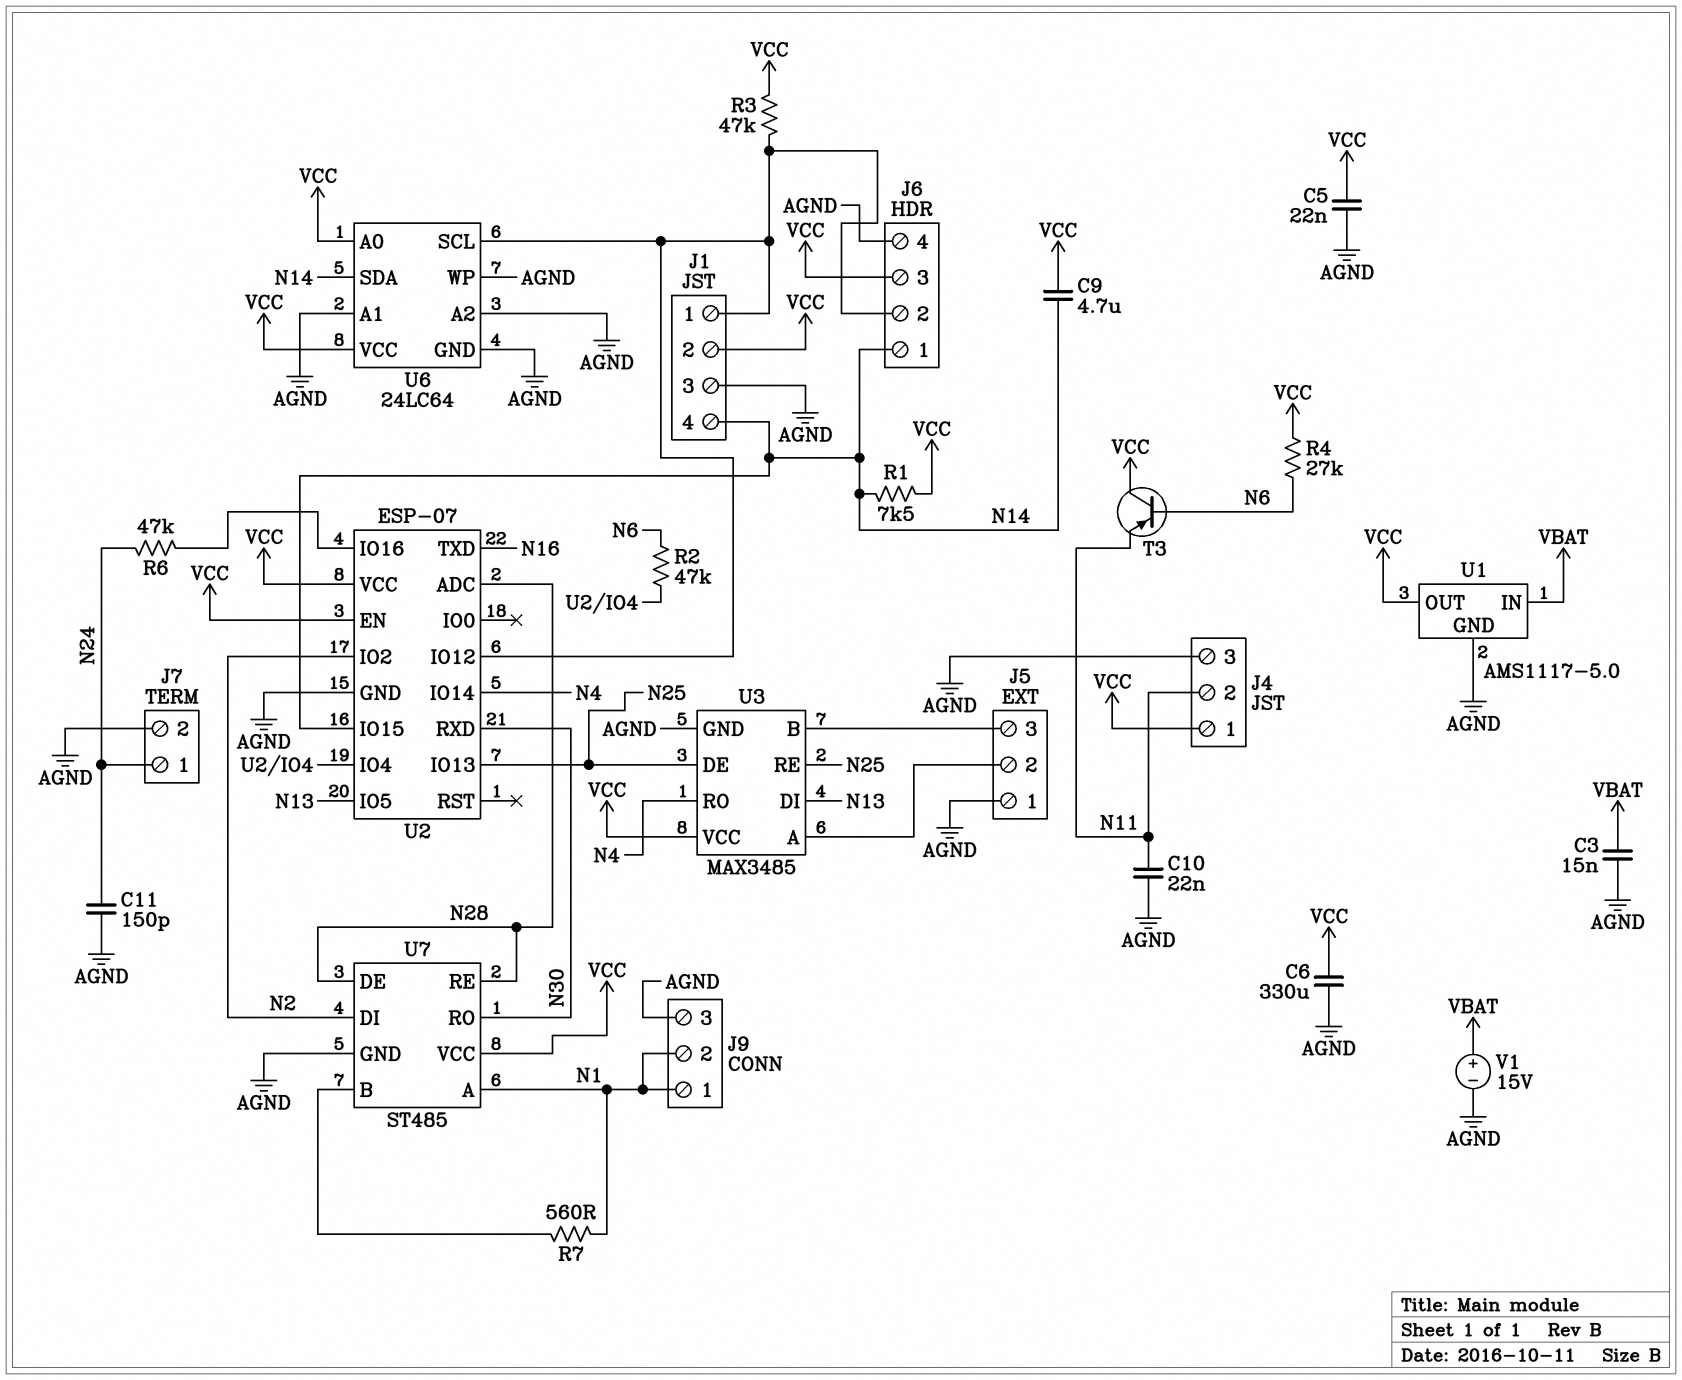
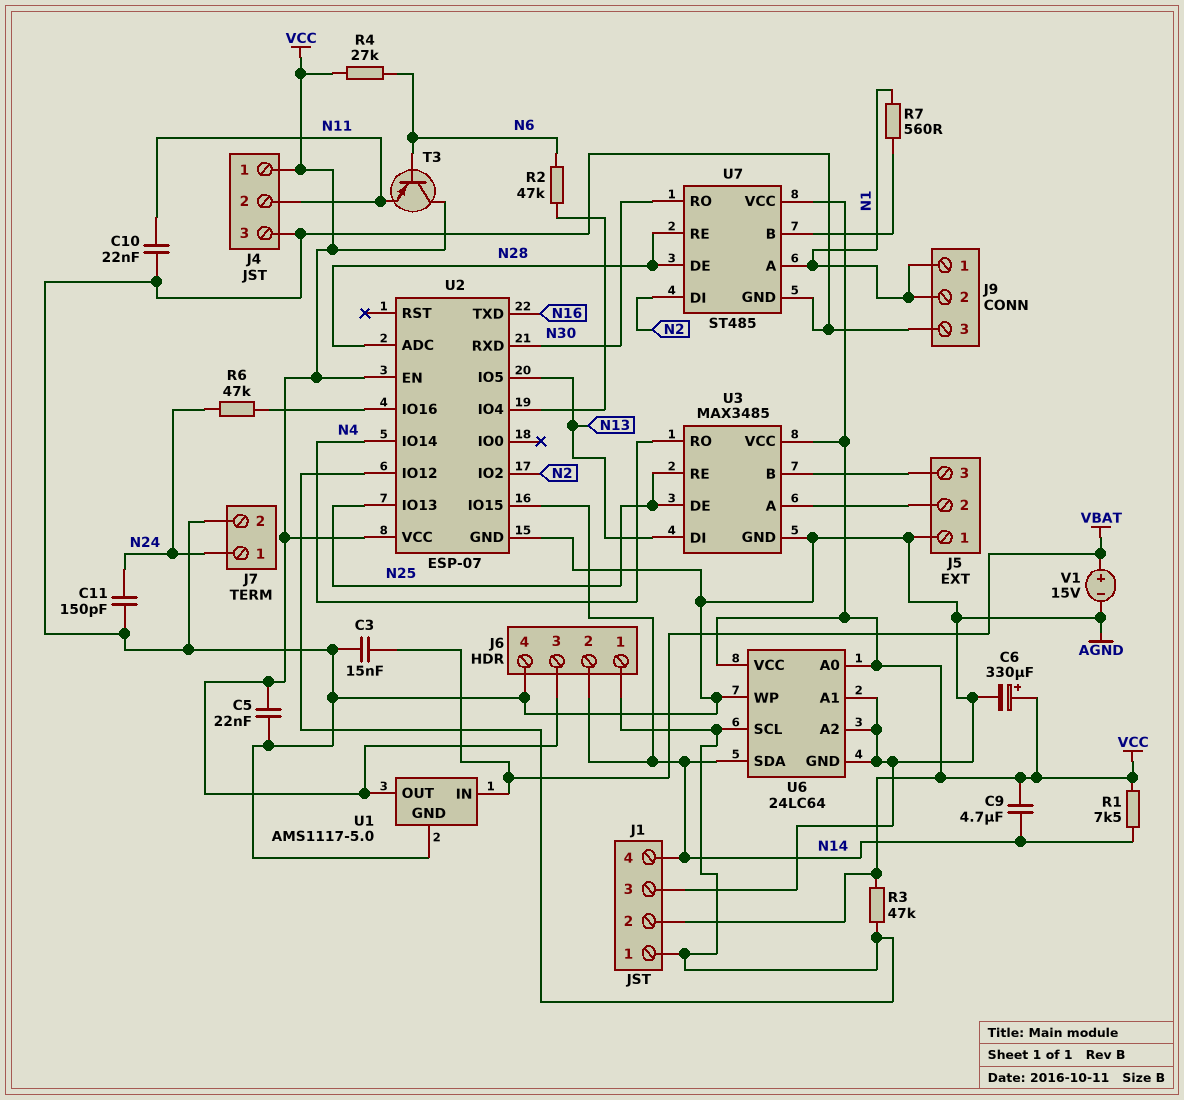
C6: 330uF (AGND, VCC) -> 330uF (plus VCC, minus AGND)
J6 pin 1: N14 -> J1/1
J6 pin 2: J1/1 -> N14

